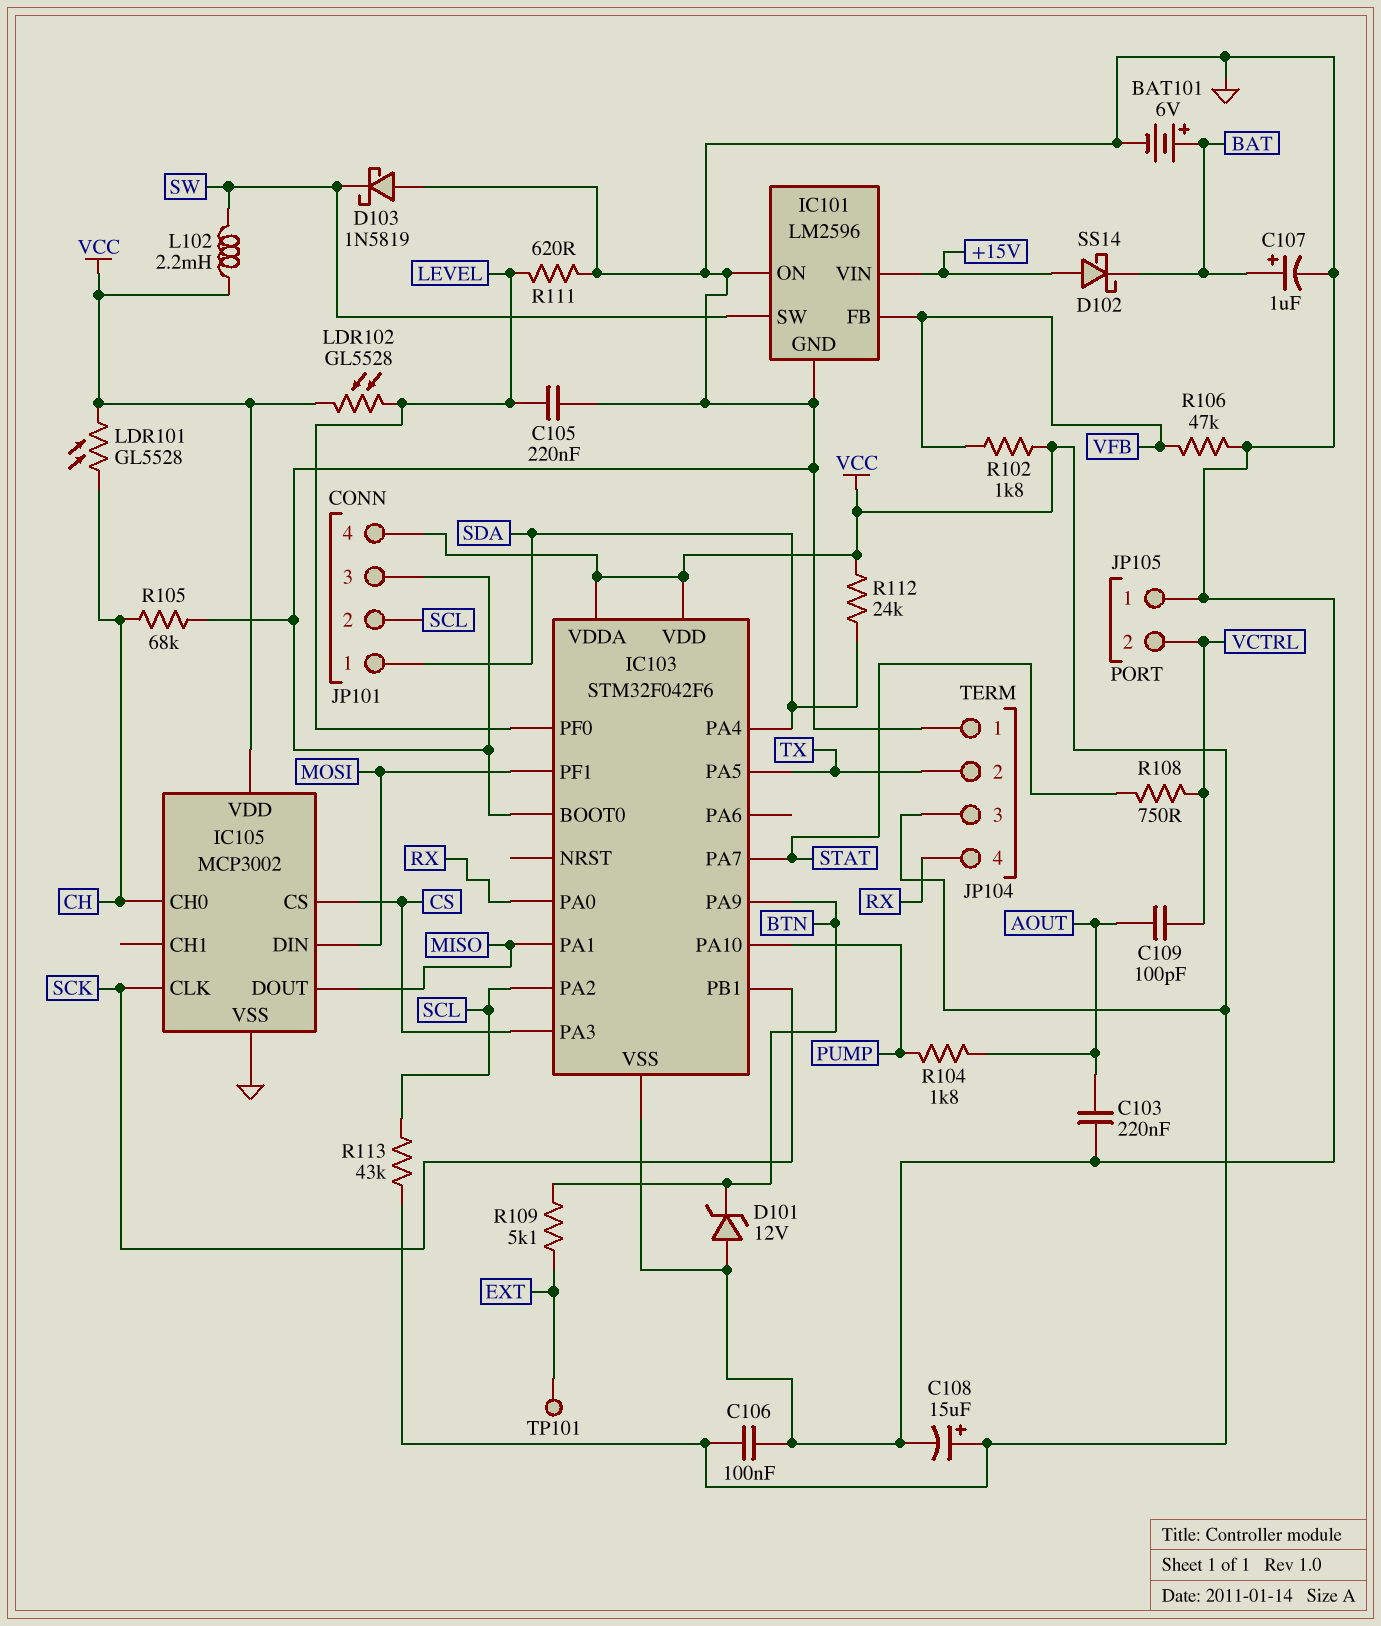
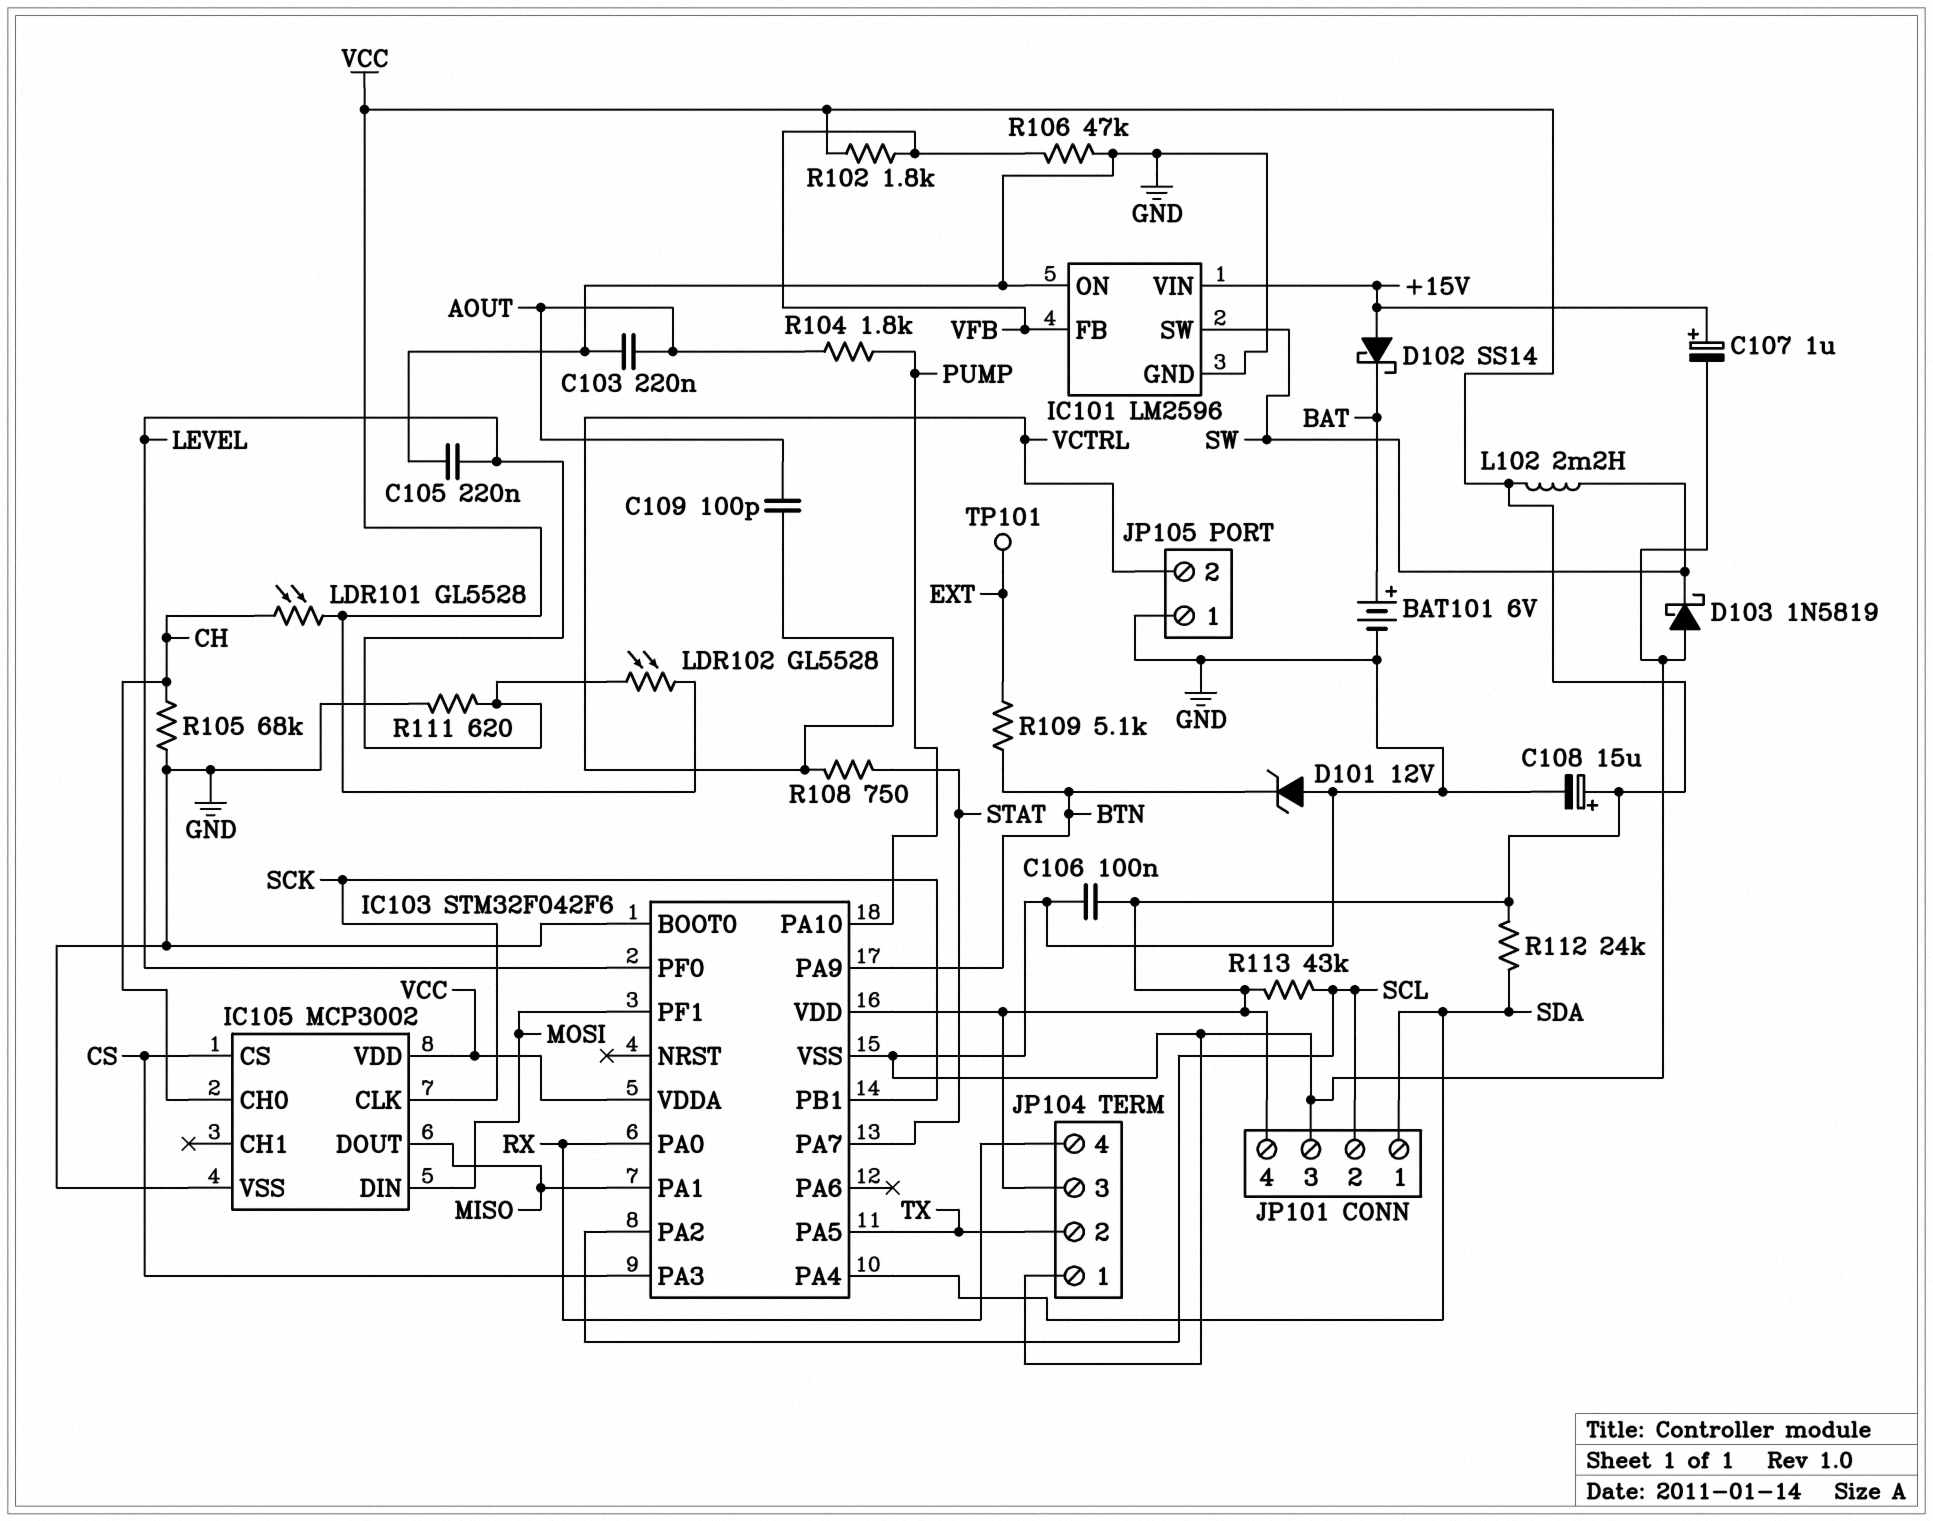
C107: 1uF (plus BAT, minus GND) -> 1uF (plus +15V, minus GND)

